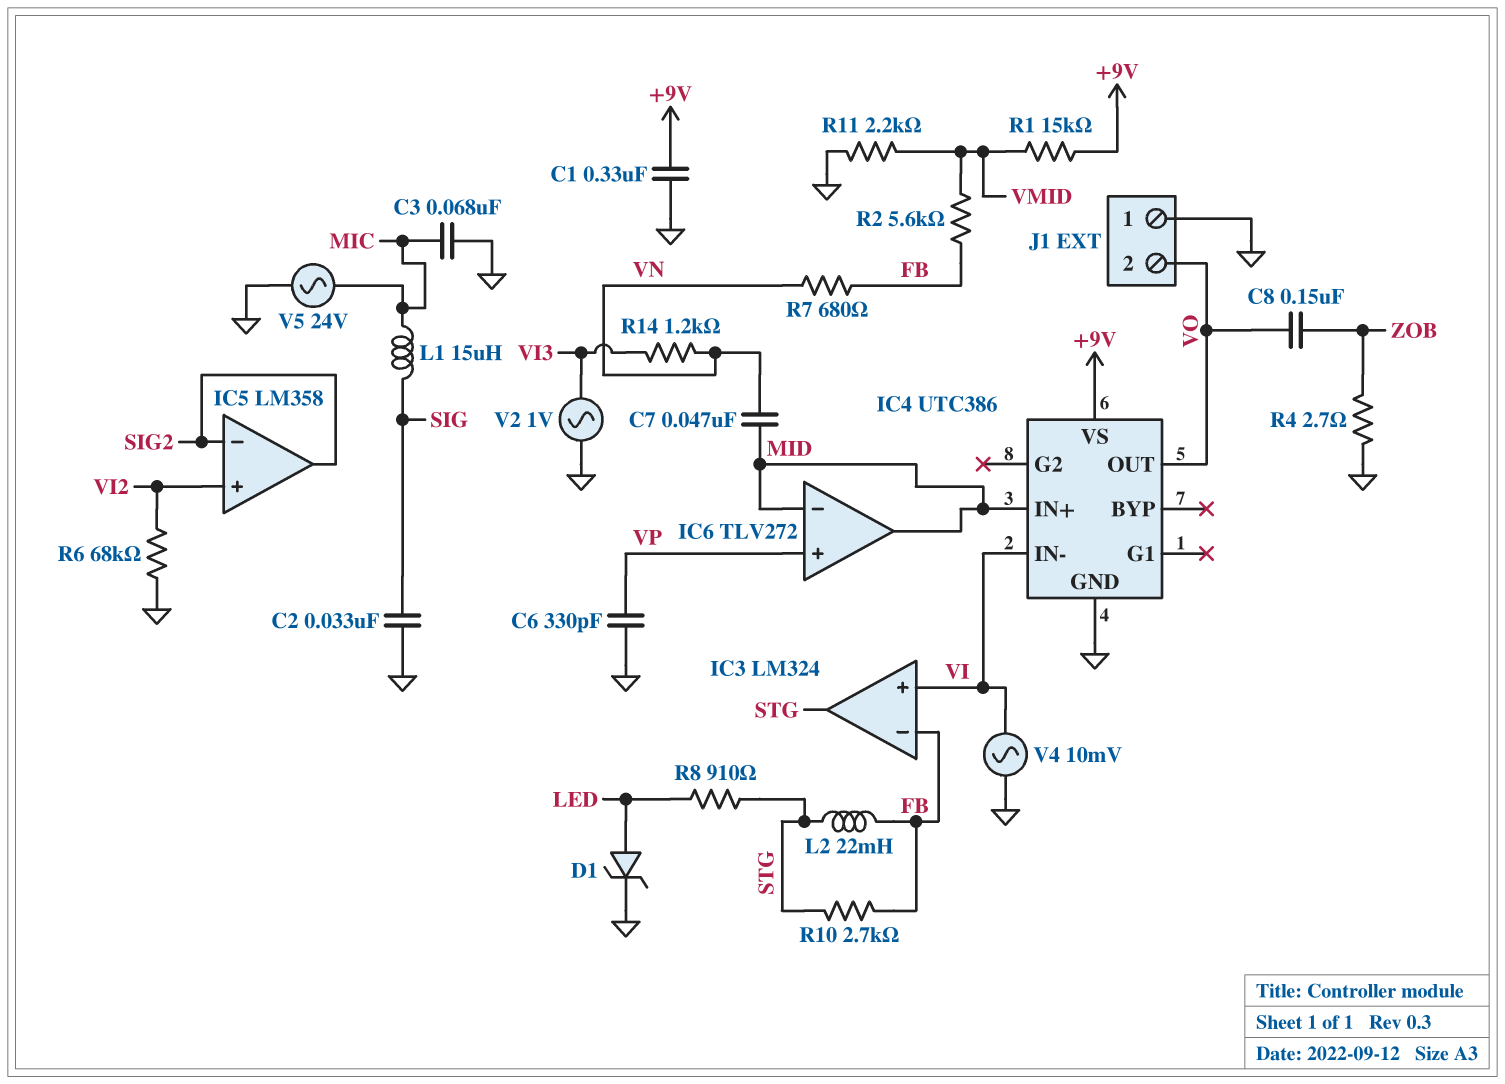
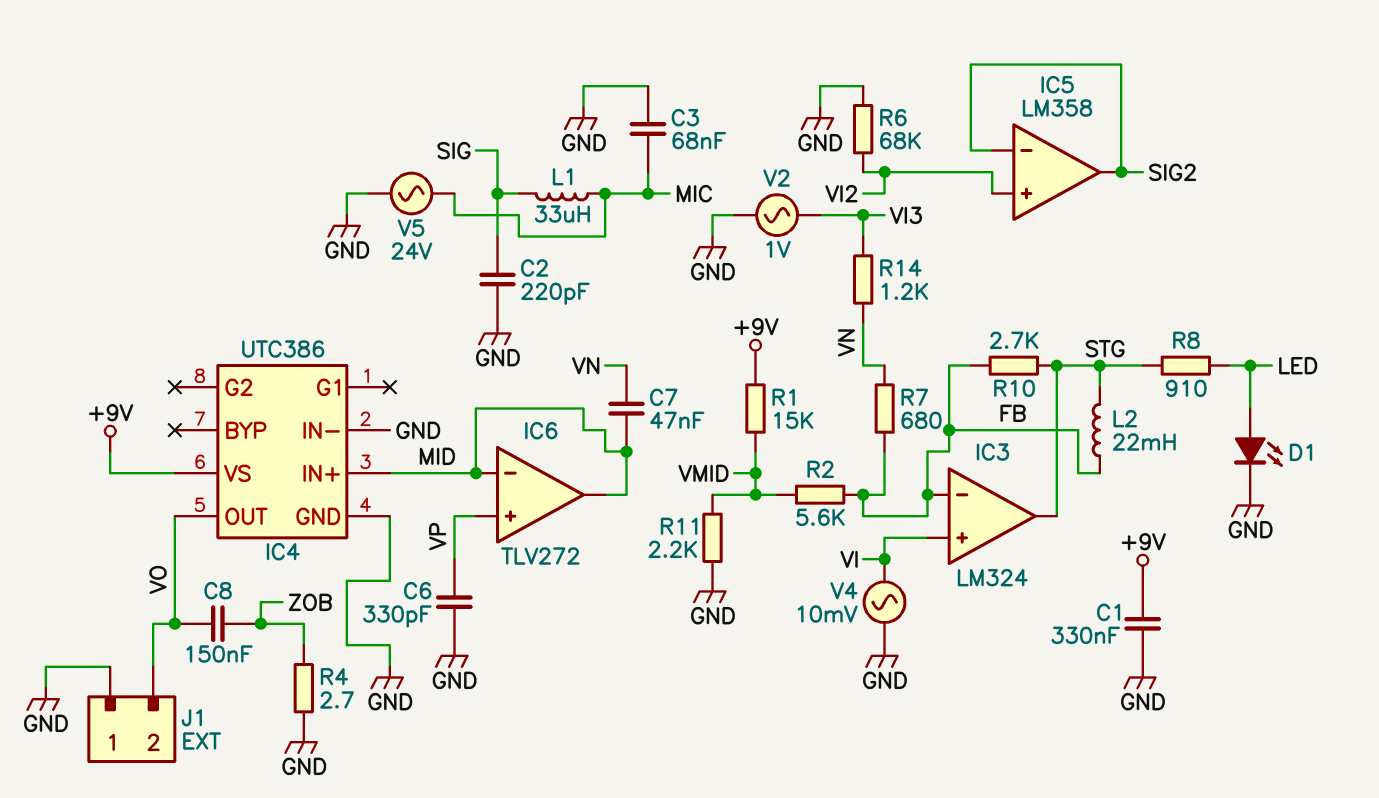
C2: 33nF (GND, SIG) -> 220pF (GND, SIG)
D1: zener (A LED, K GND) -> LED (A LED, K GND)
IC4 pin IN-: VI -> GND
L1: 15uH (MIC, SIG) -> 33uH (MIC, SIG)

